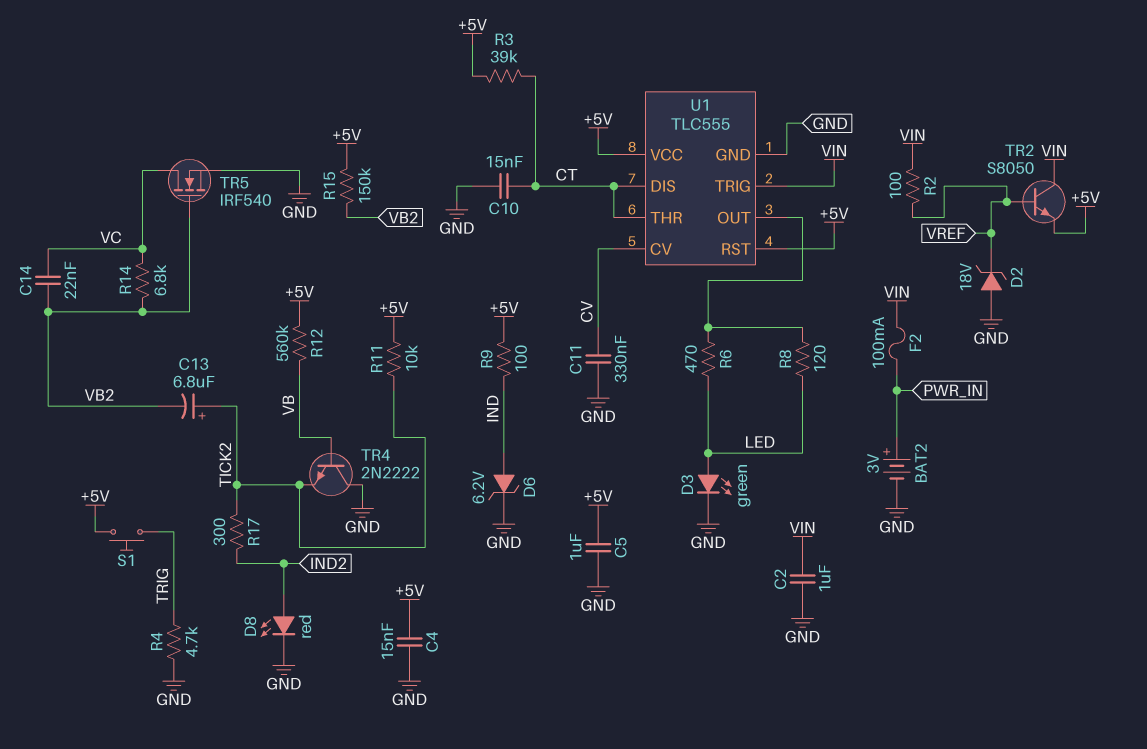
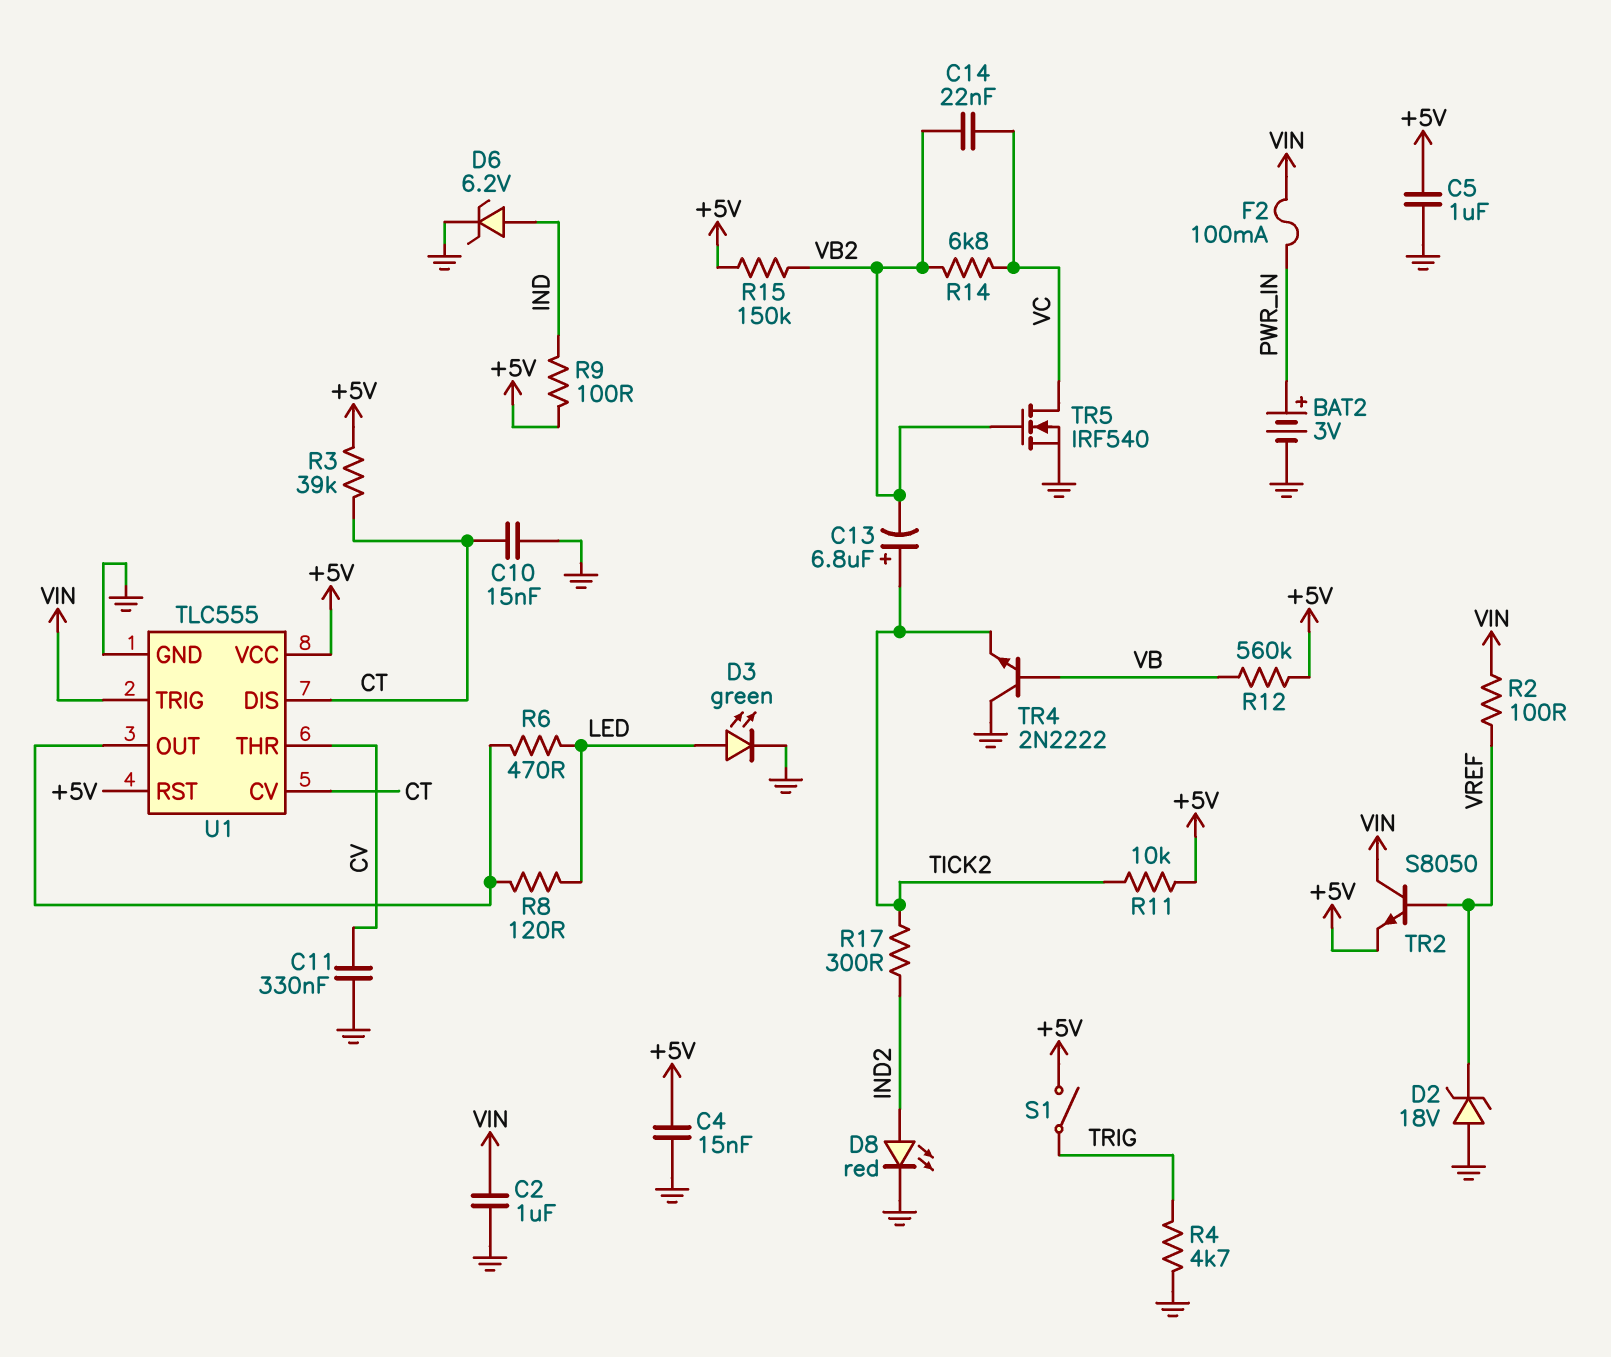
S1: button (+5V, TRIG) -> switch (+5V, TRIG)
U1 pin CV: CV -> CT
U1 pin THR: CT -> CV

